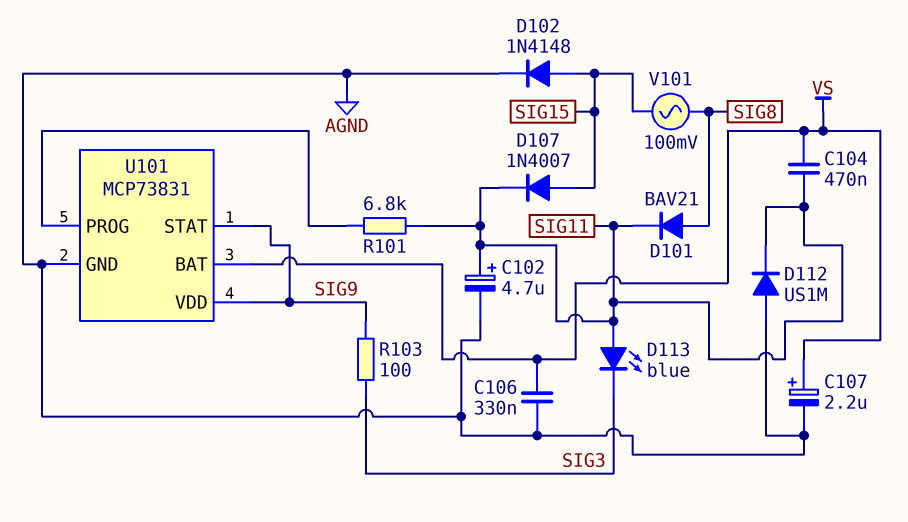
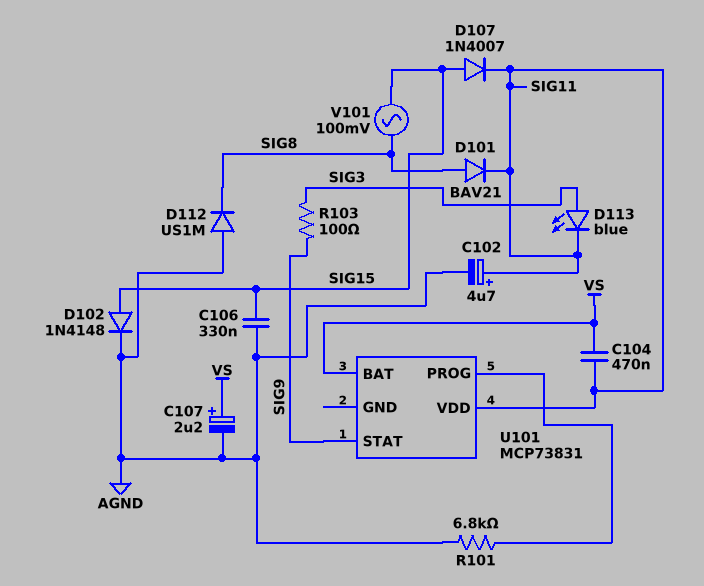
C106: 330nF (AGND, VS) -> 330nF (AGND, SIG15)
D112: diode US1M (A AGND, K SIG11) -> diode US1M (A AGND, K SIG8)
D113: LED blue (A SIG11, K SIG3) -> LED blue (A SIG3, K SIG11)
R101: 6.8k (SIG11, U101/PROG) -> 6.8k (AGND, U101/PROG)
U101 pin GND: AGND -> none
U101 pin VDD: SIG9 -> SIG11

